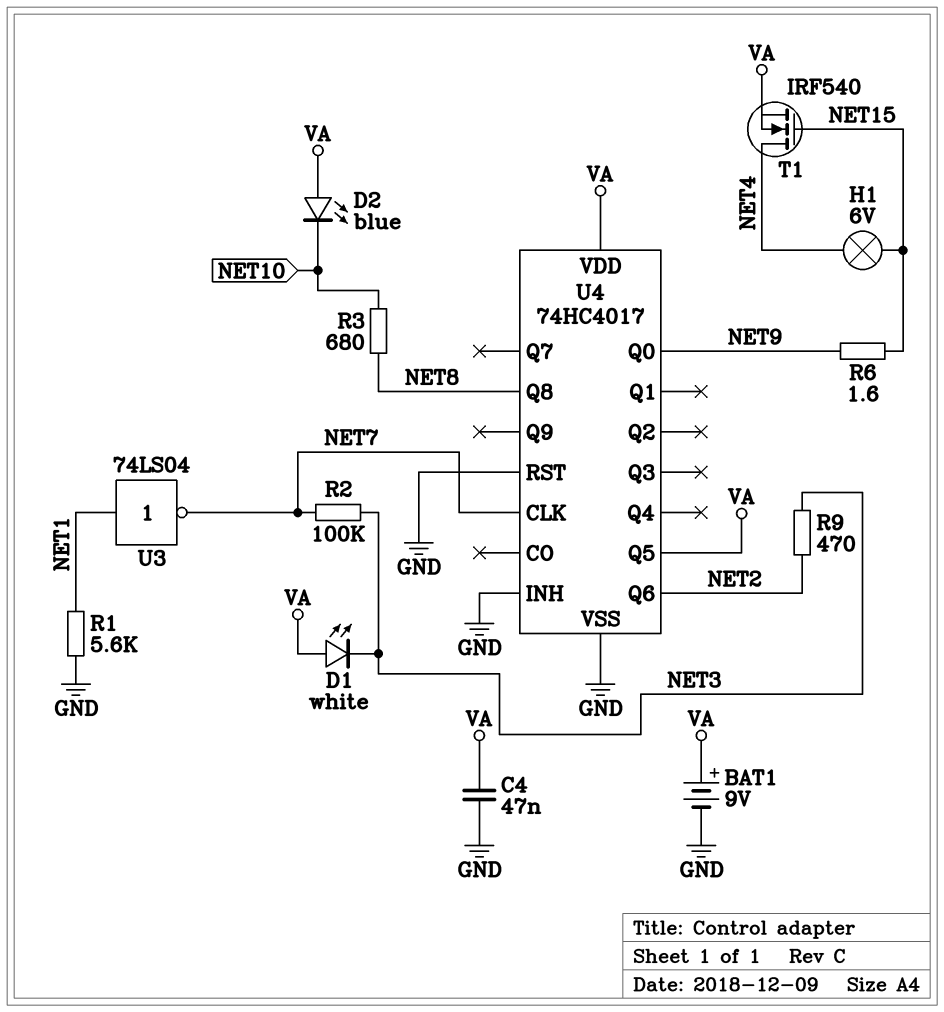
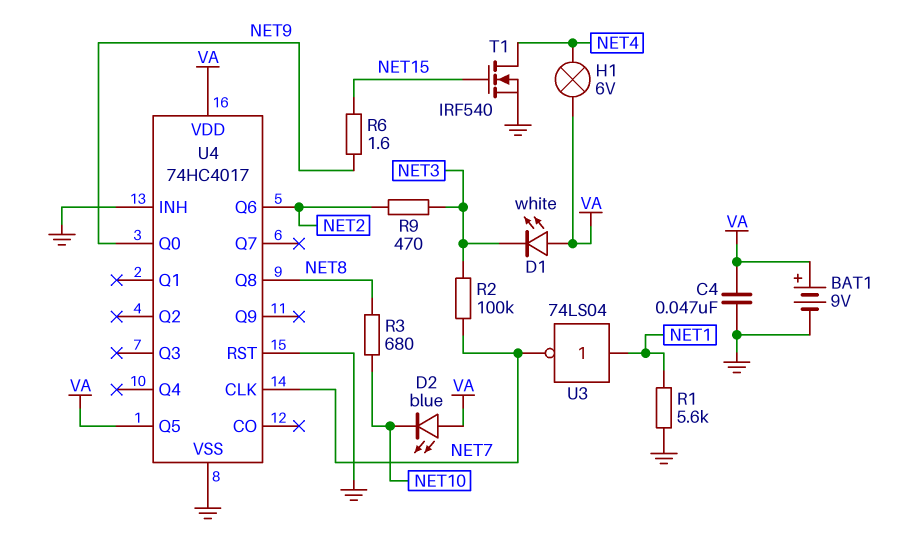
H1: lamp 6V (NET4, NET15) -> lamp 6V (NET4, VA)
T1: NMOS IRF540 (G NET15, D NET4, S VA) -> NMOS IRF540 (G NET15, D NET4, S GND)

